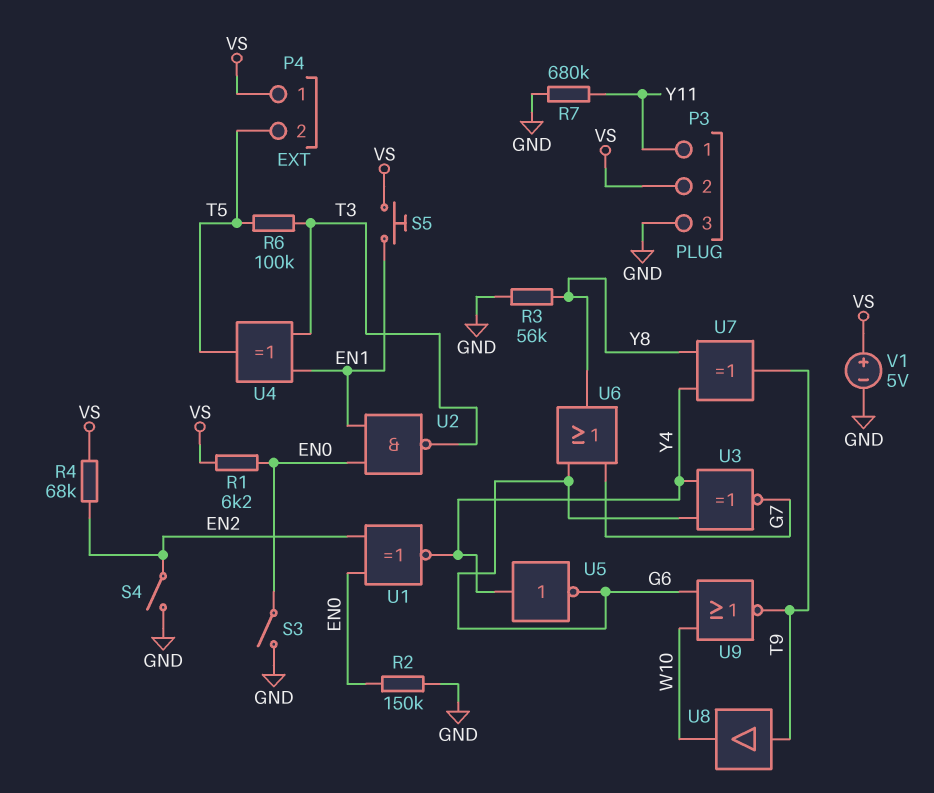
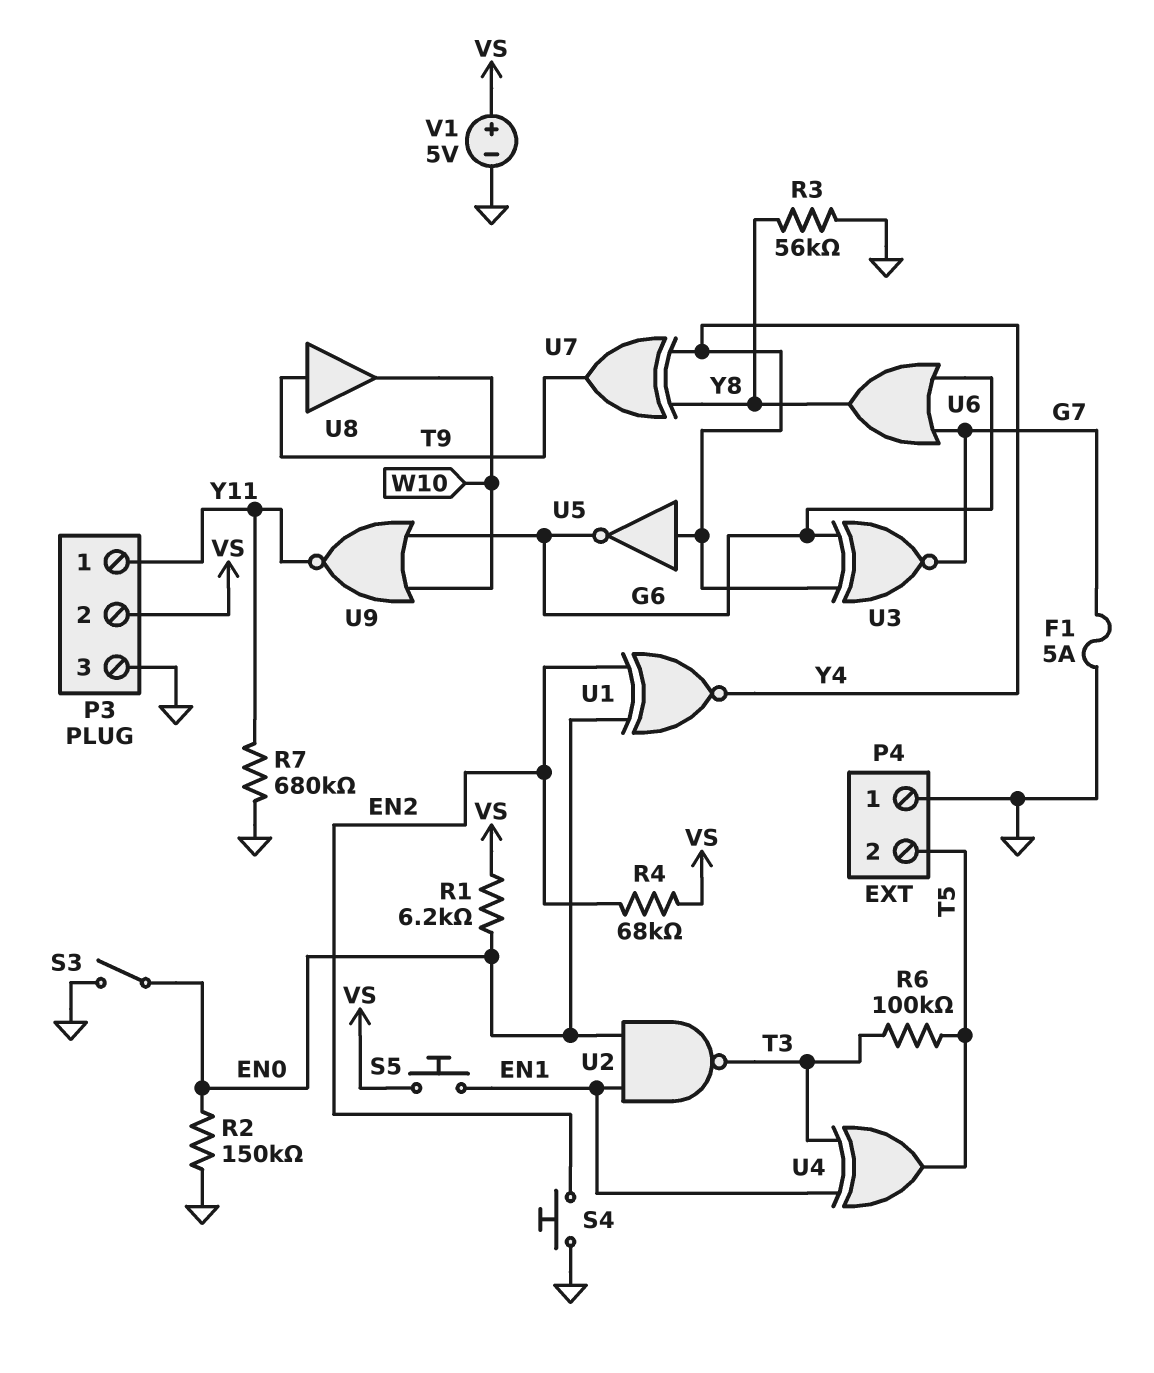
F1: none -> 5A (G7, GND)
P4 pin 1: VS -> GND
S4: switch (EN2, GND) -> button (EN2, GND)
U9: NOR (in G6, in W10, out T9) -> NOR (in G6, in W10, out Y11)

